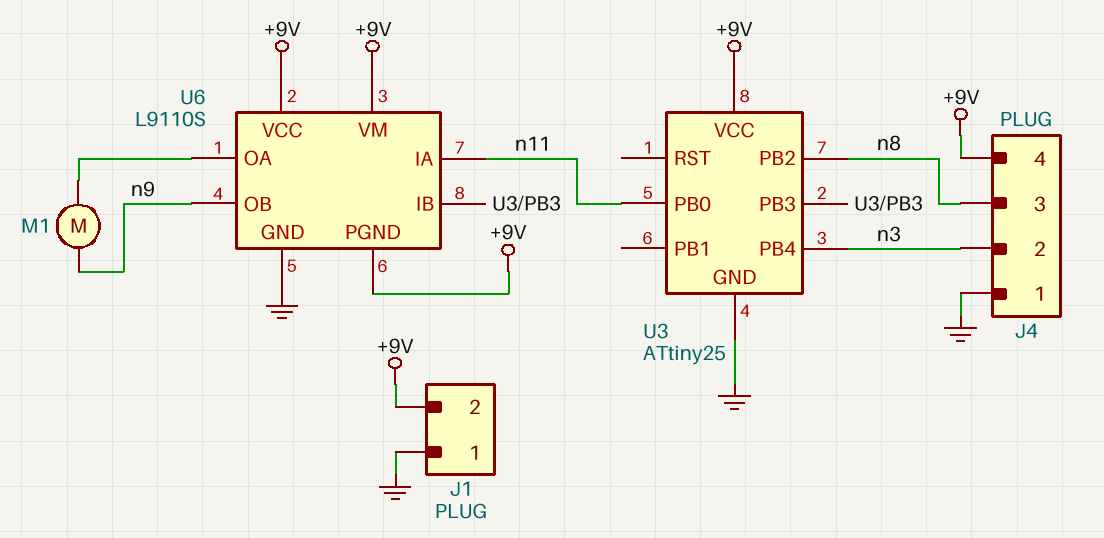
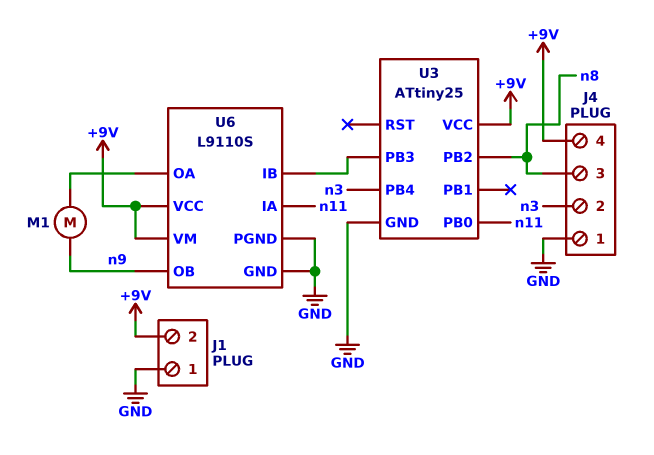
U6 pin PGND: +9V -> GND

